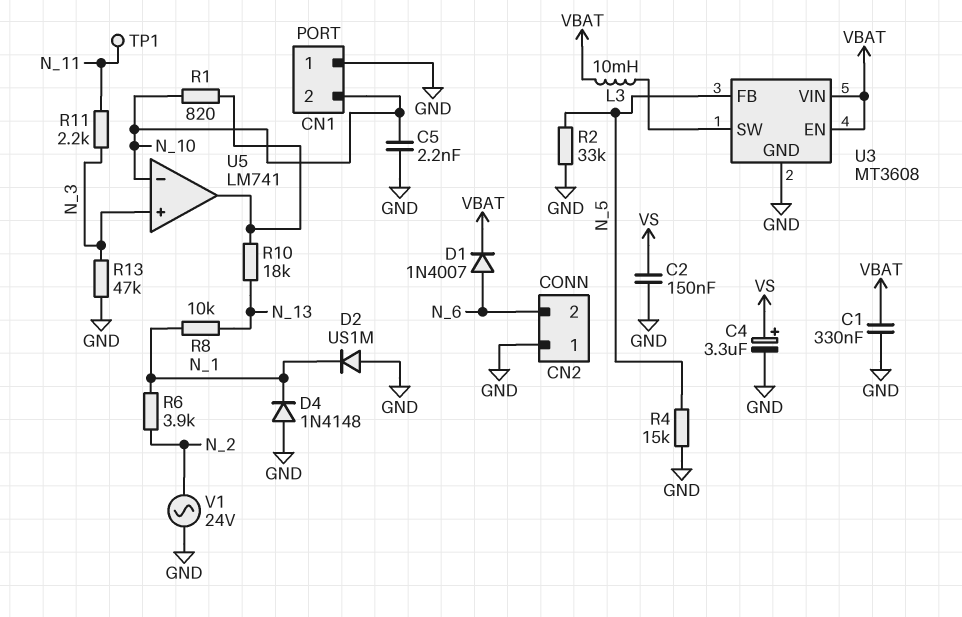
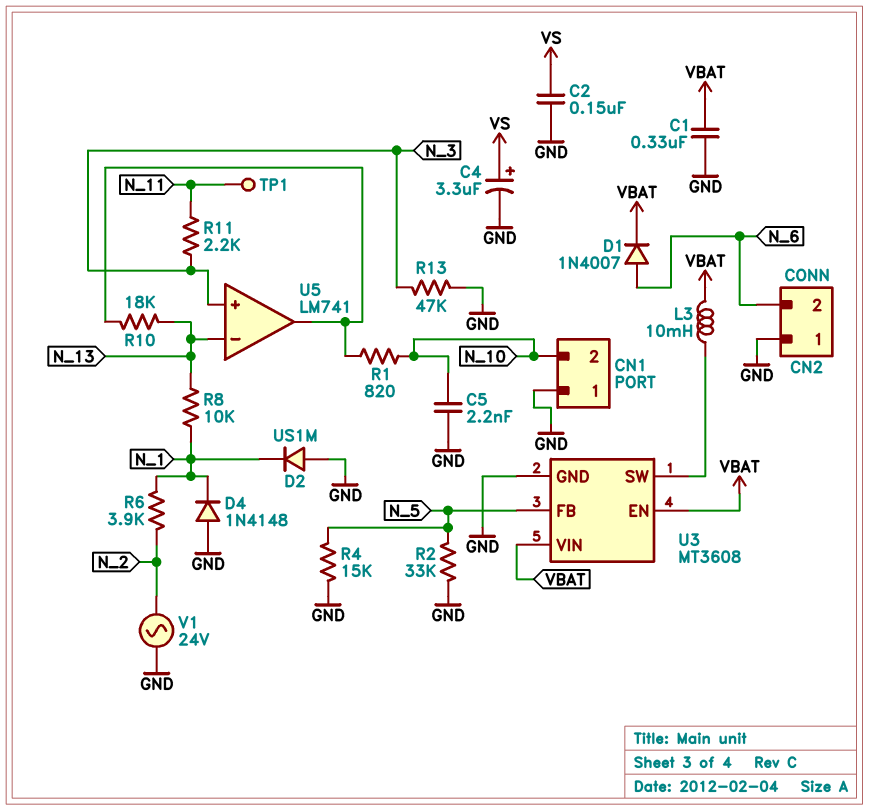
U5 pin in-: N_10 -> N_13

